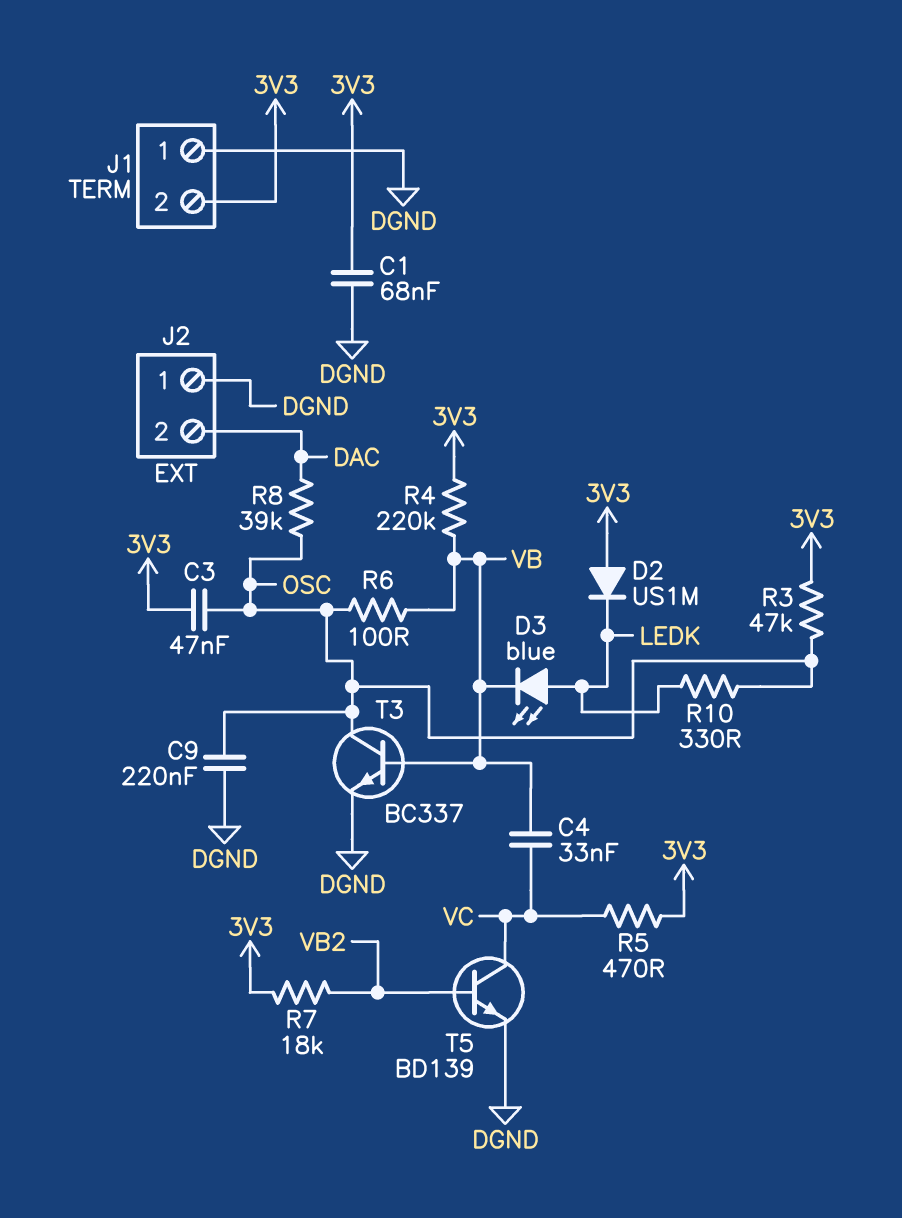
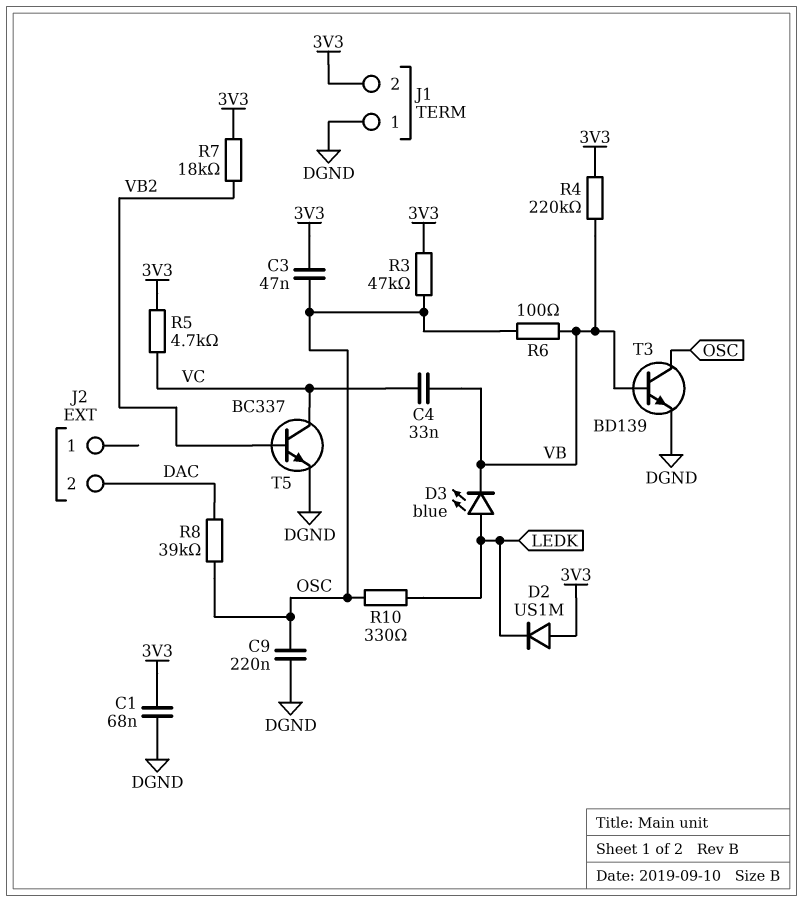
J2 pin 1: DGND -> none
R5: 470 (3V3, VC) -> 4.7k (3V3, VC)
T3: NPN BC337 (B VB, C OSC, E DGND) -> NPN BD139 (B VB, C OSC, E DGND)
T5: NPN BD139 (B VB2, C VC, E DGND) -> NPN BC337 (B VB2, C VC, E DGND)

